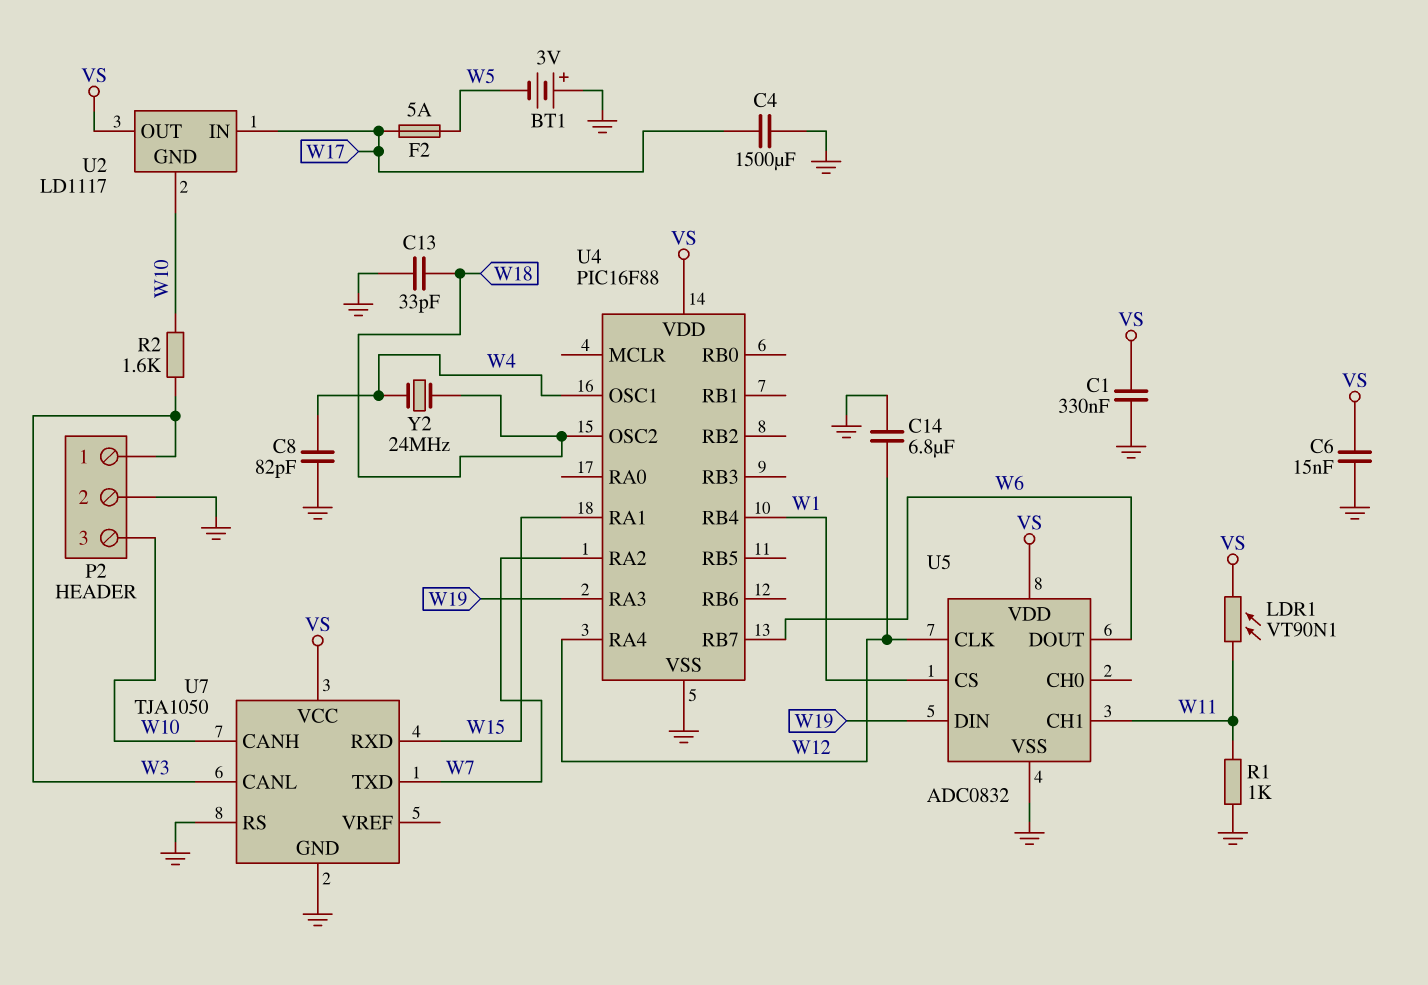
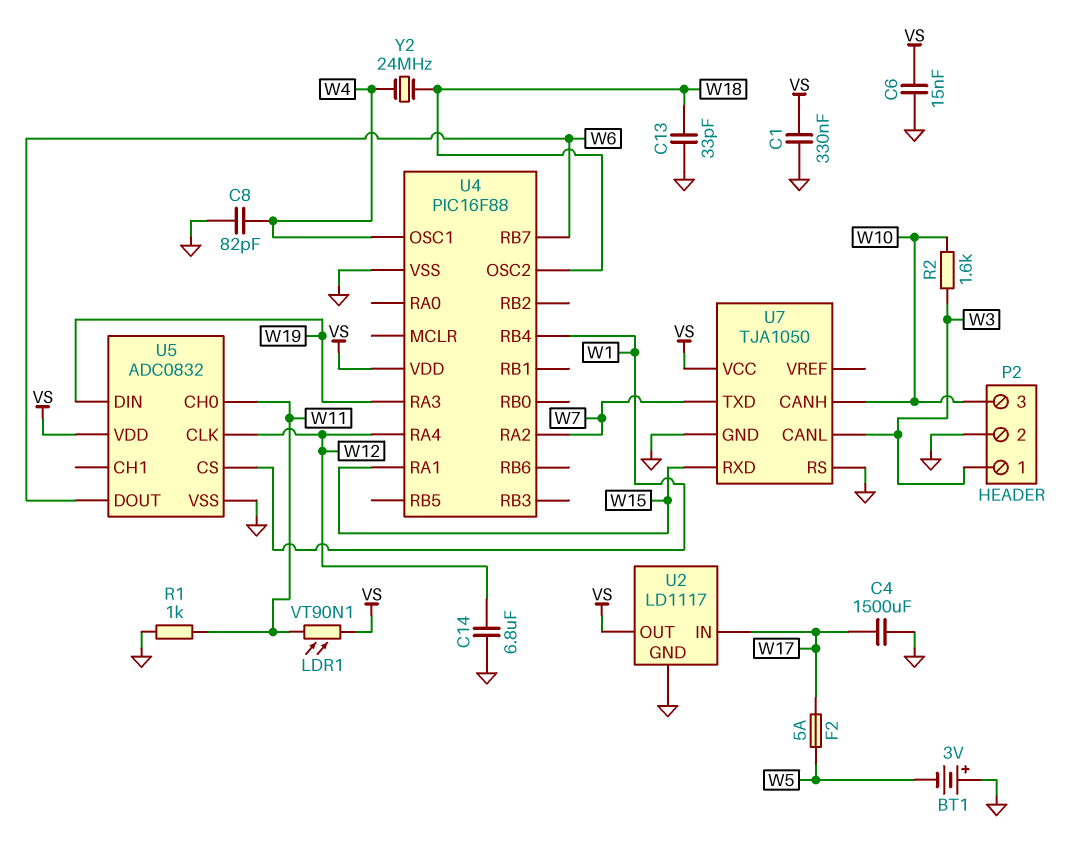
U2 pin GND: W10 -> GND
U5 pin CH0: none -> W11
U5 pin CH1: W11 -> none

